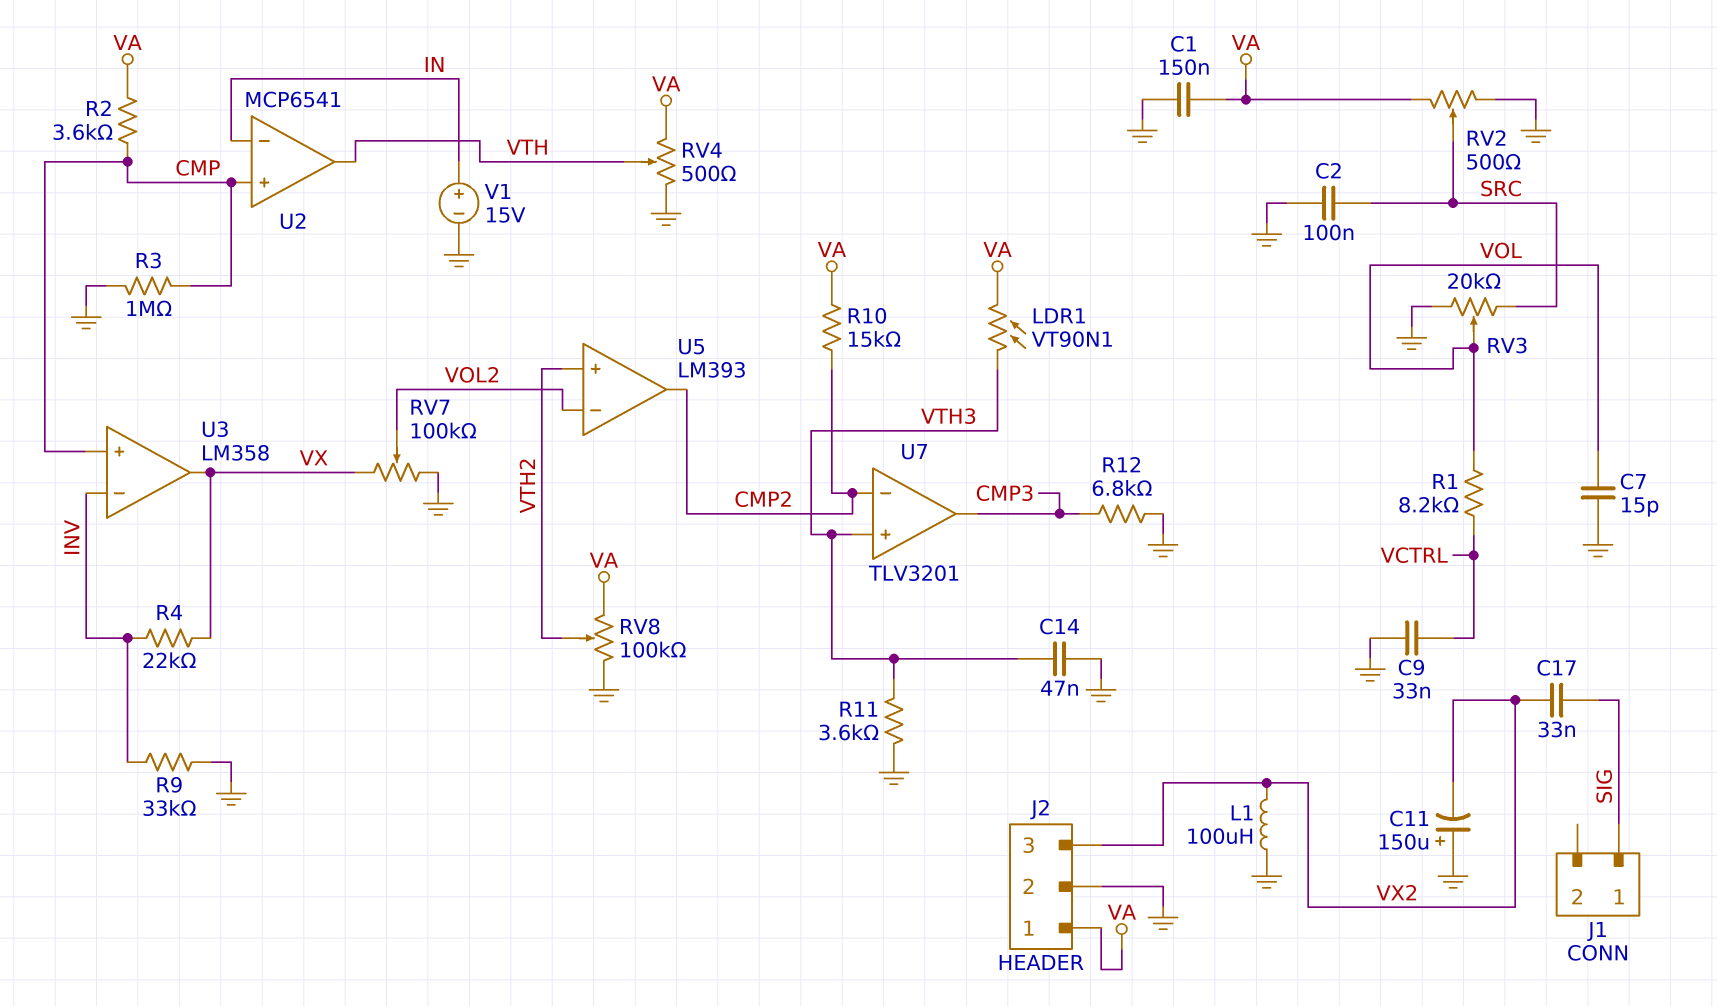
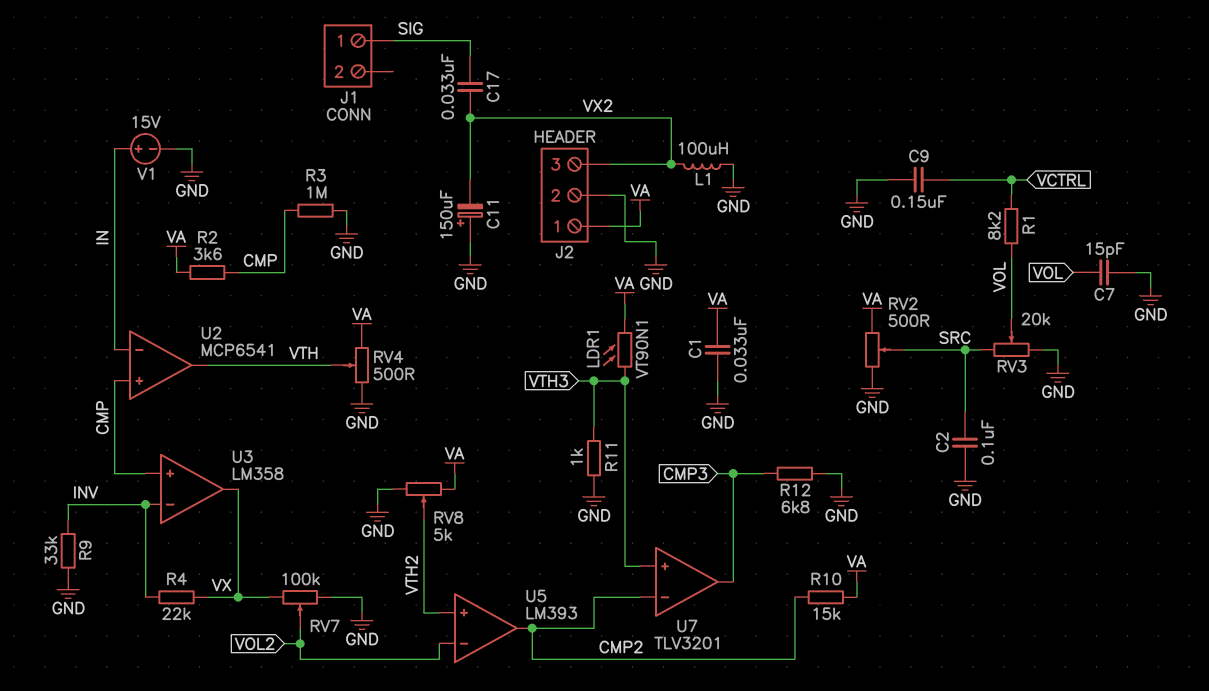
C1: 150nF (GND, VA) -> 33nF (GND, VA)
C9: 33nF (GND, VCTRL) -> 150nF (GND, VCTRL)
C14: 47nF (GND, VTH3) -> none
R11: 3.6k (GND, VTH3) -> 1k (GND, VTH3)
RV8: 100k (GND, VA, wiper VTH2) -> 5k (GND, VA, wiper VTH2)

